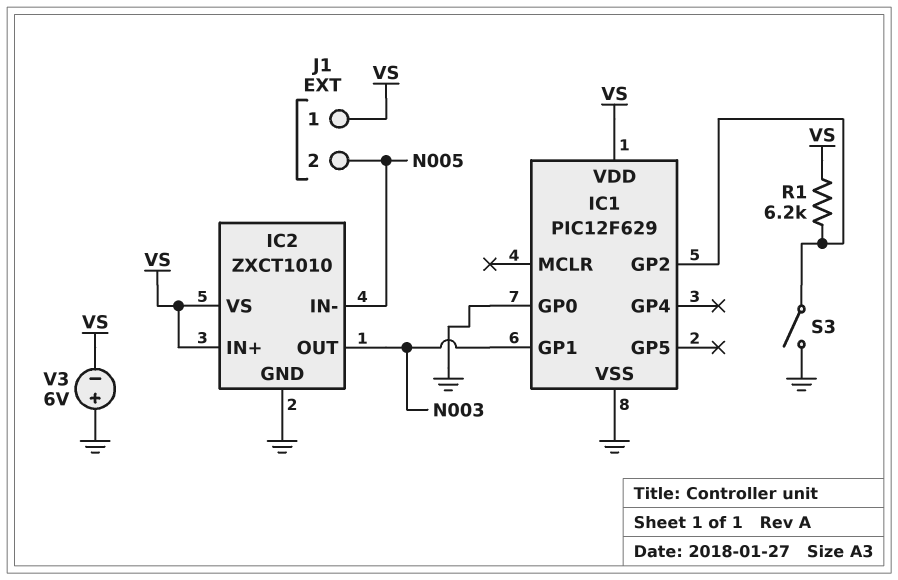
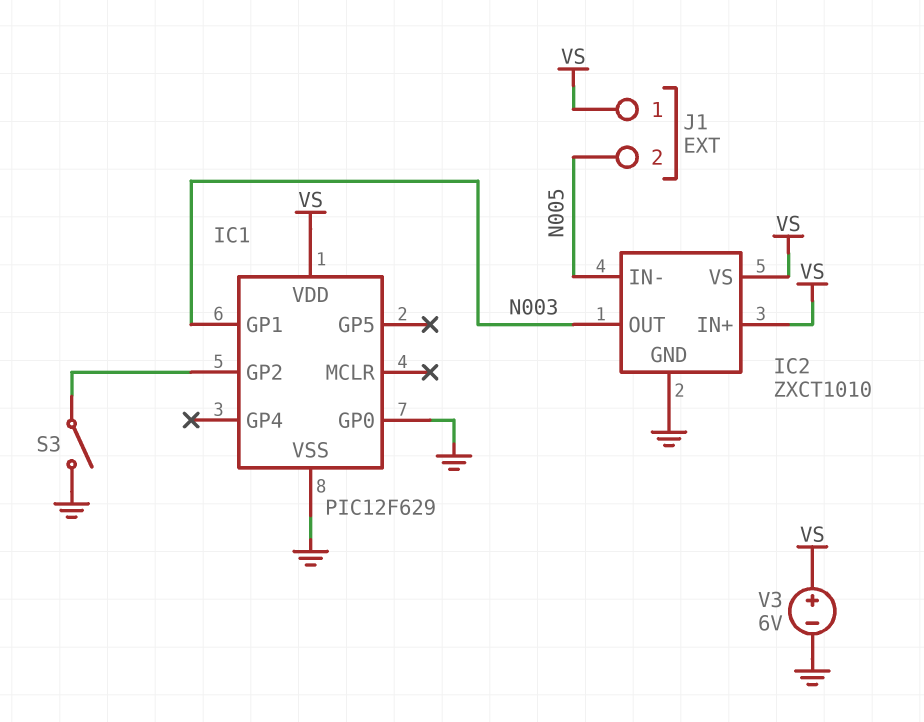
R1: 6.2k (IC1/GP2, VS) -> none
V3: 6V (plus GND, minus VS) -> 6V (plus VS, minus GND)

